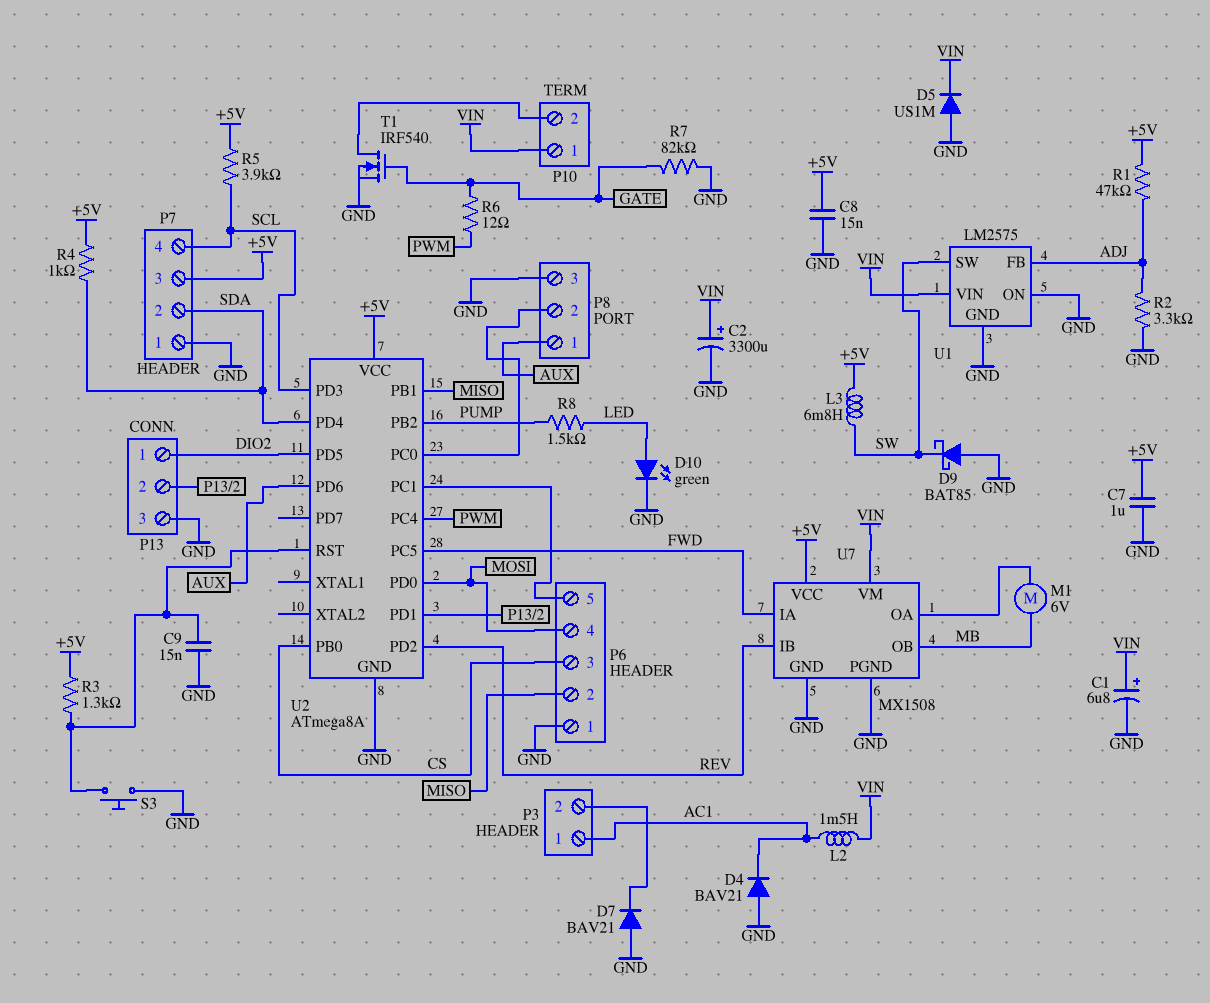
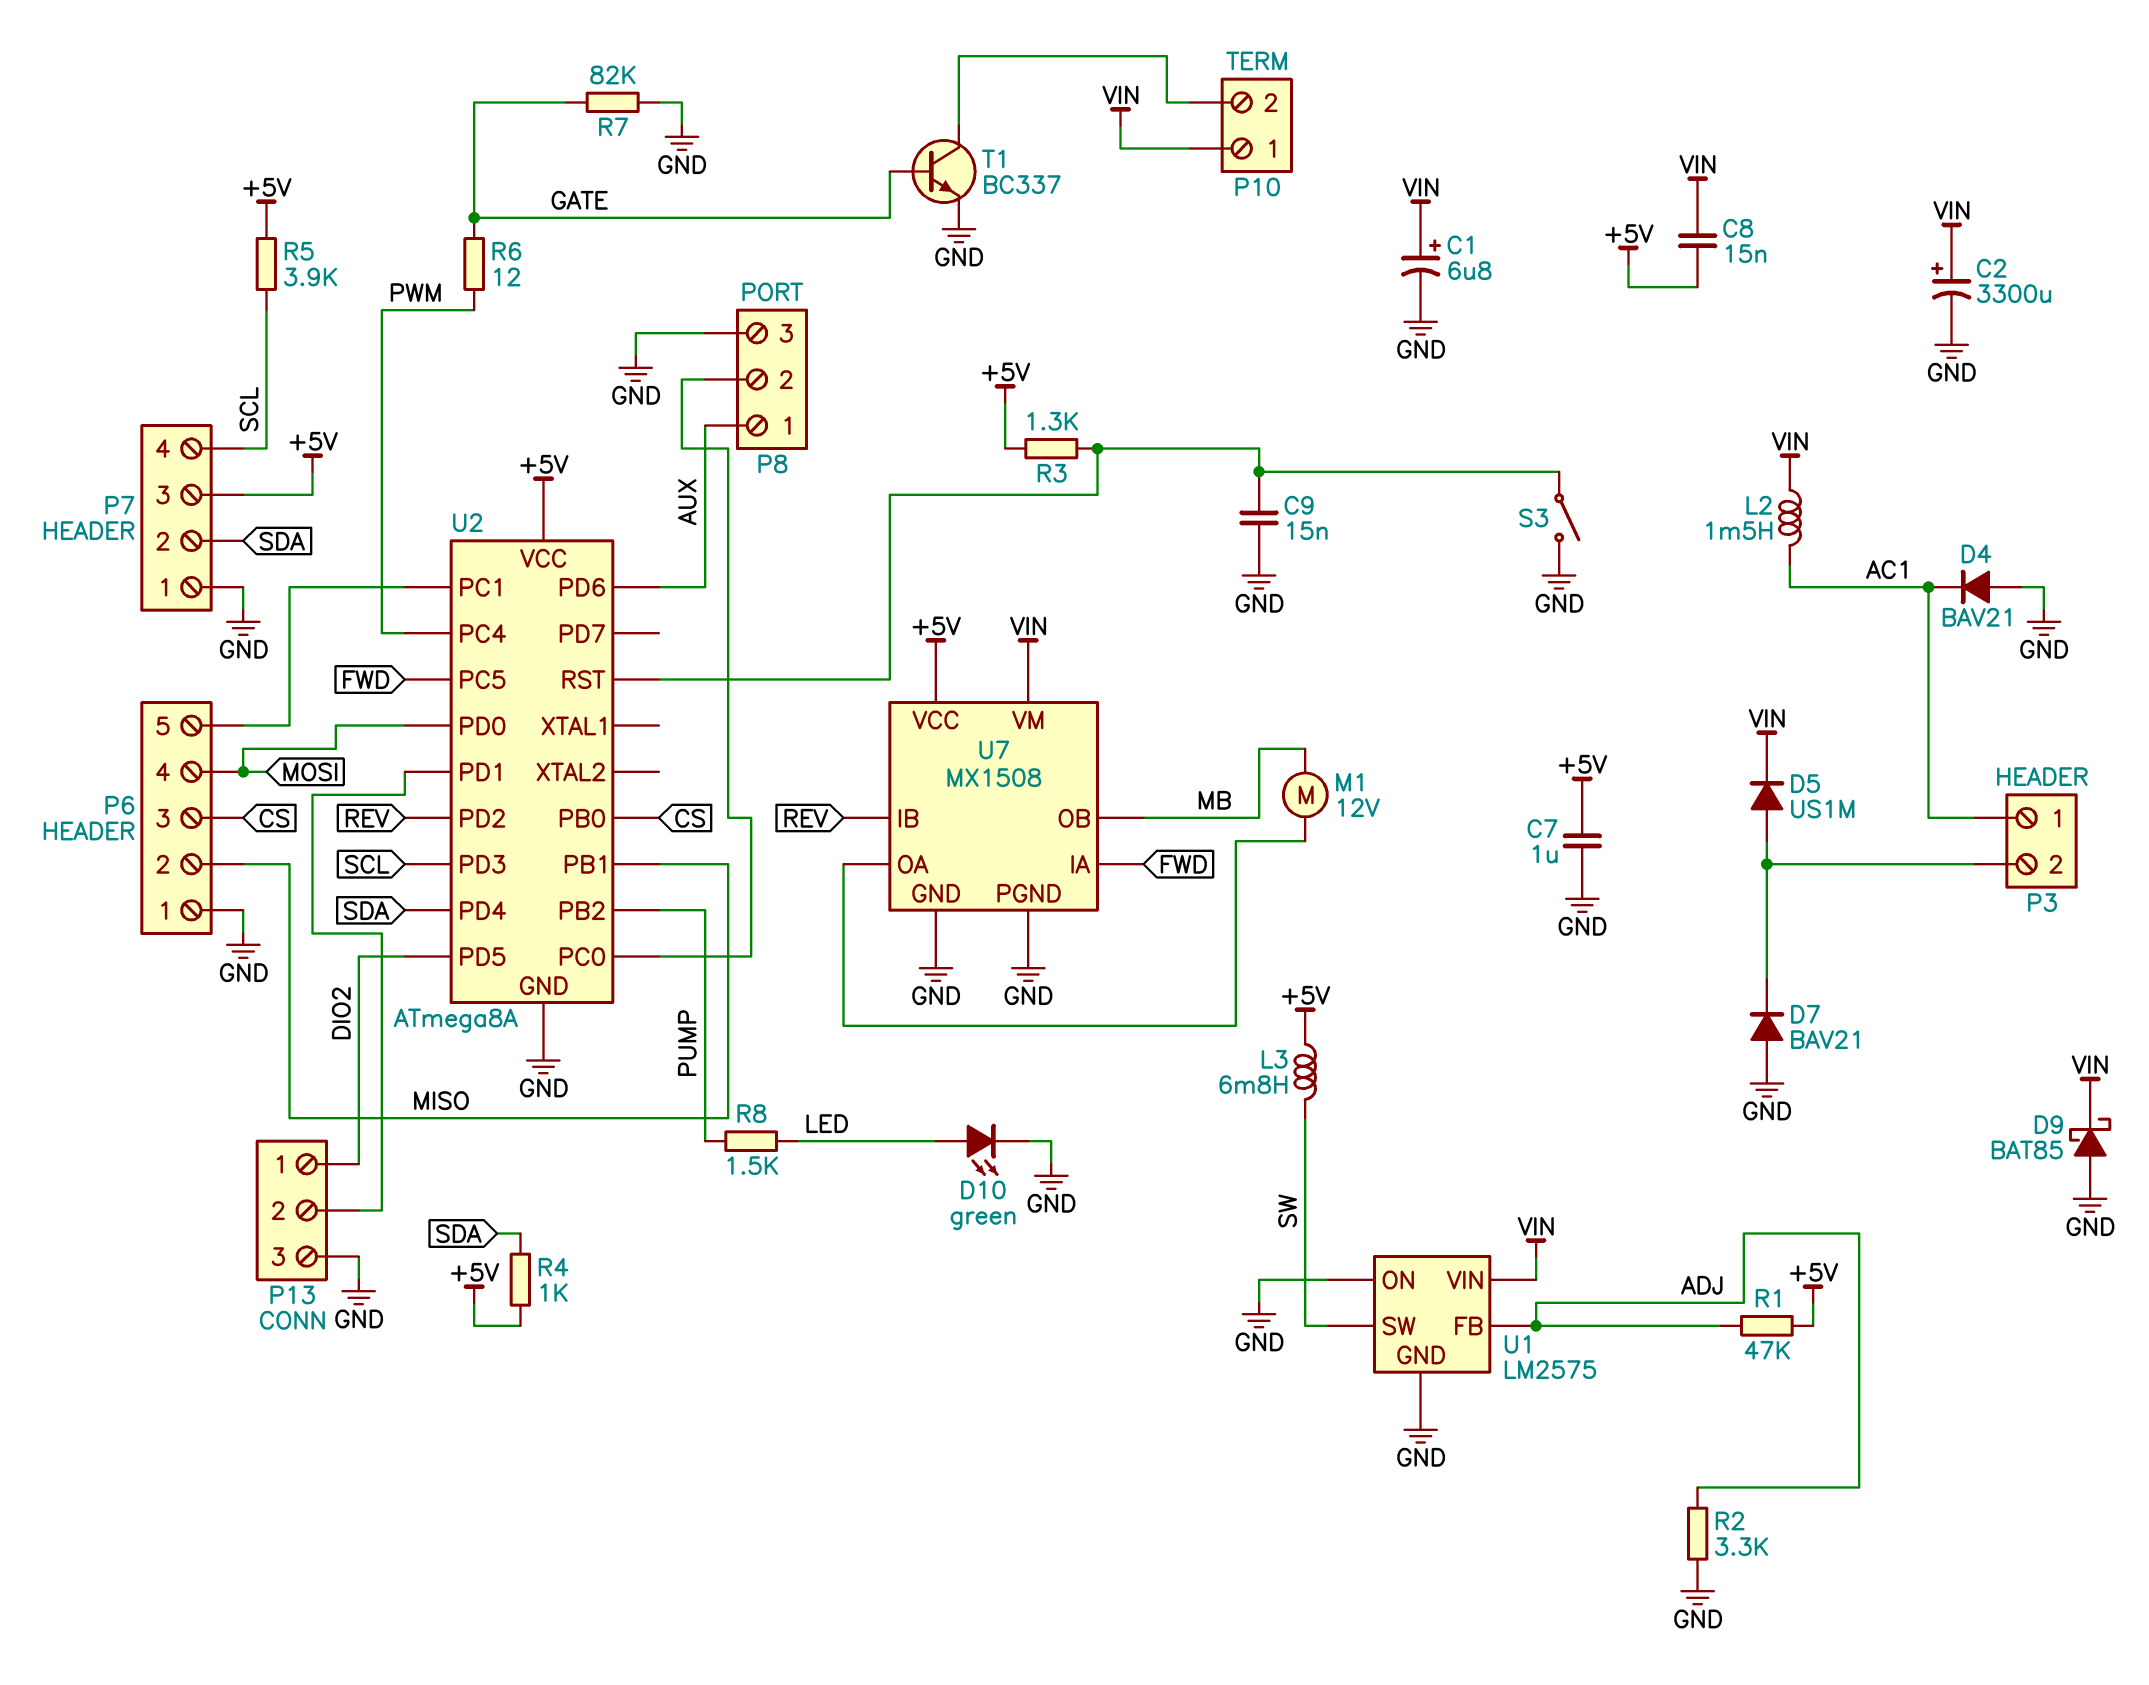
C8: 15nF (+5V, GND) -> 15nF (+5V, VIN)
D5: diode US1M (A GND, K VIN) -> diode US1M (A P3/2, K VIN)
D9: schottky BAT85 (A GND, K SW) -> schottky BAT85 (A GND, K VIN)
M1: motor 6V (MB, U7/OA) -> motor 12V (MB, U7/OA)
S3: button (GND, U2/RST) -> switch (GND, U2/RST)
T1: NMOS IRF540 (G GATE, D P10/2, S GND) -> NPN BC337 (B GATE, C P10/2, E GND)

